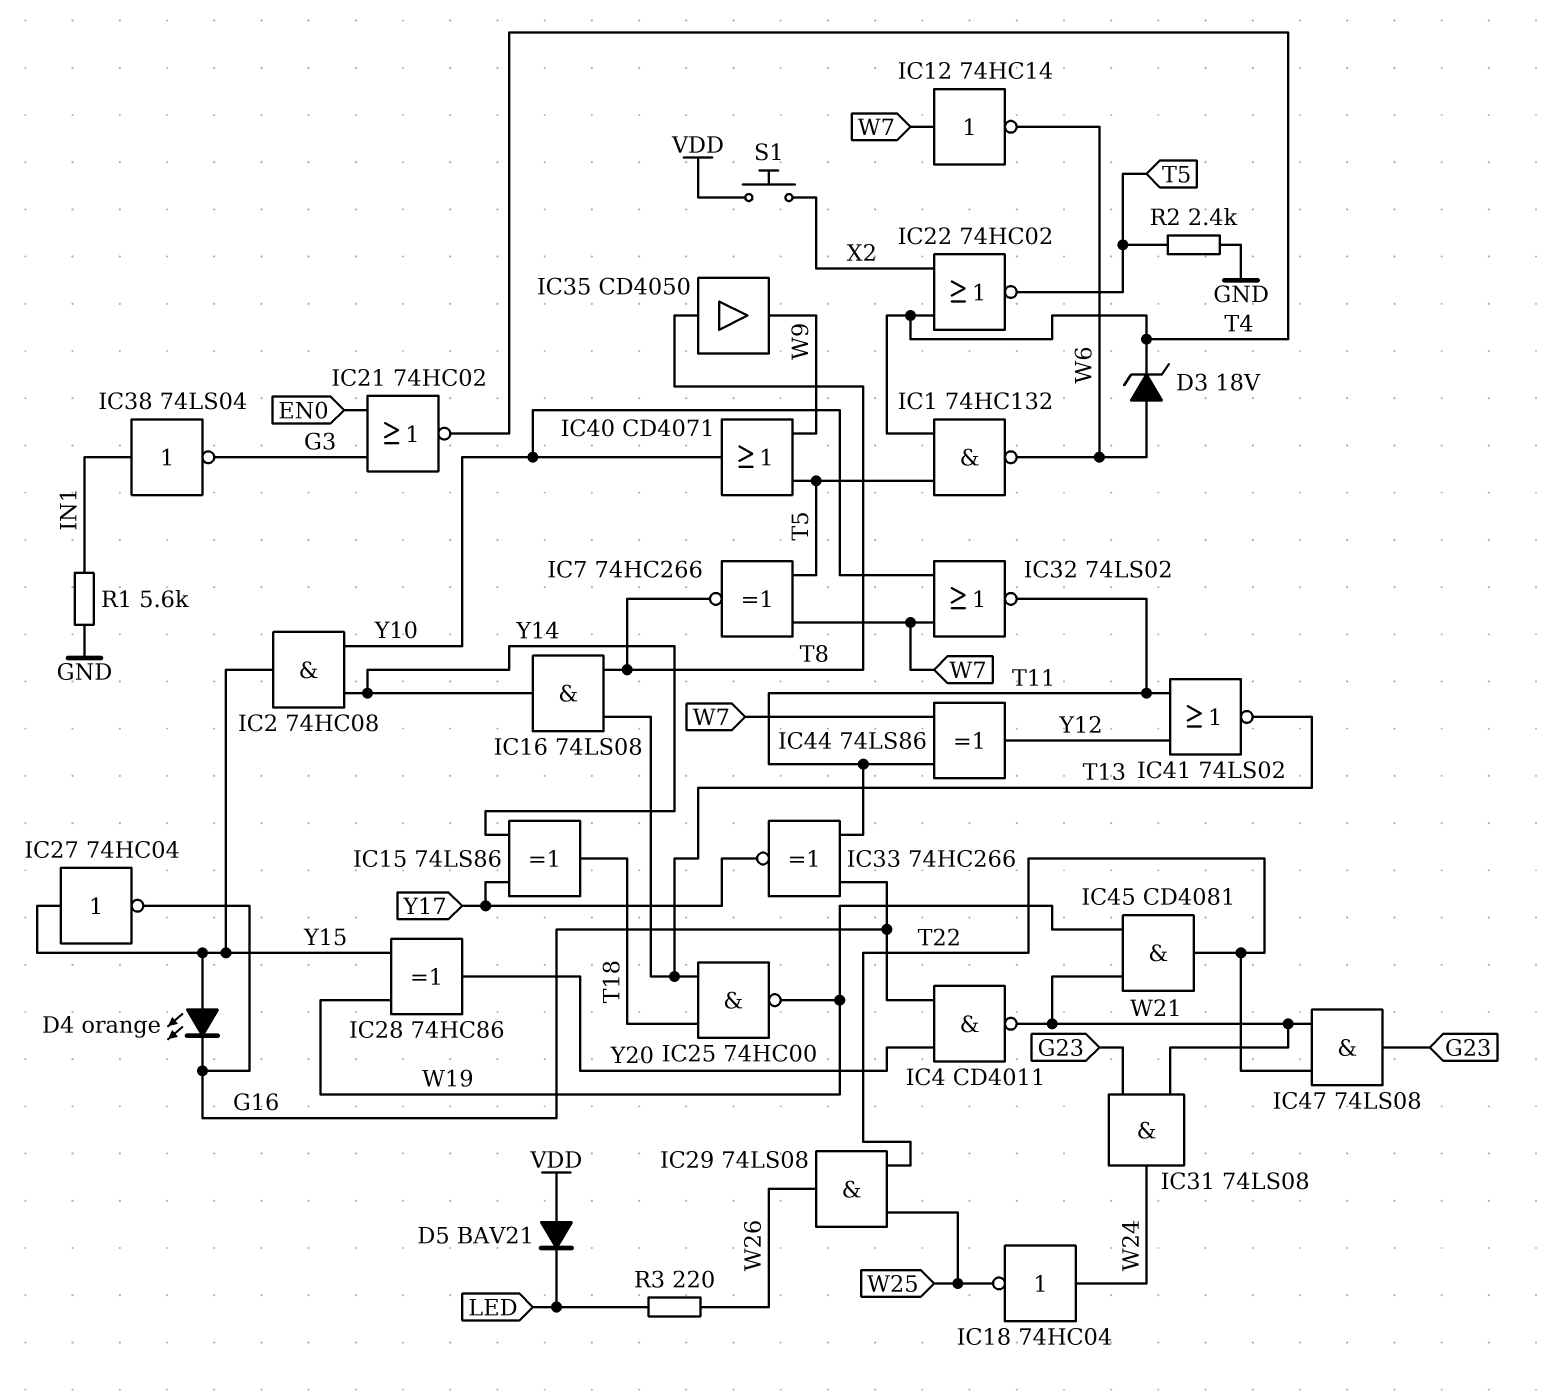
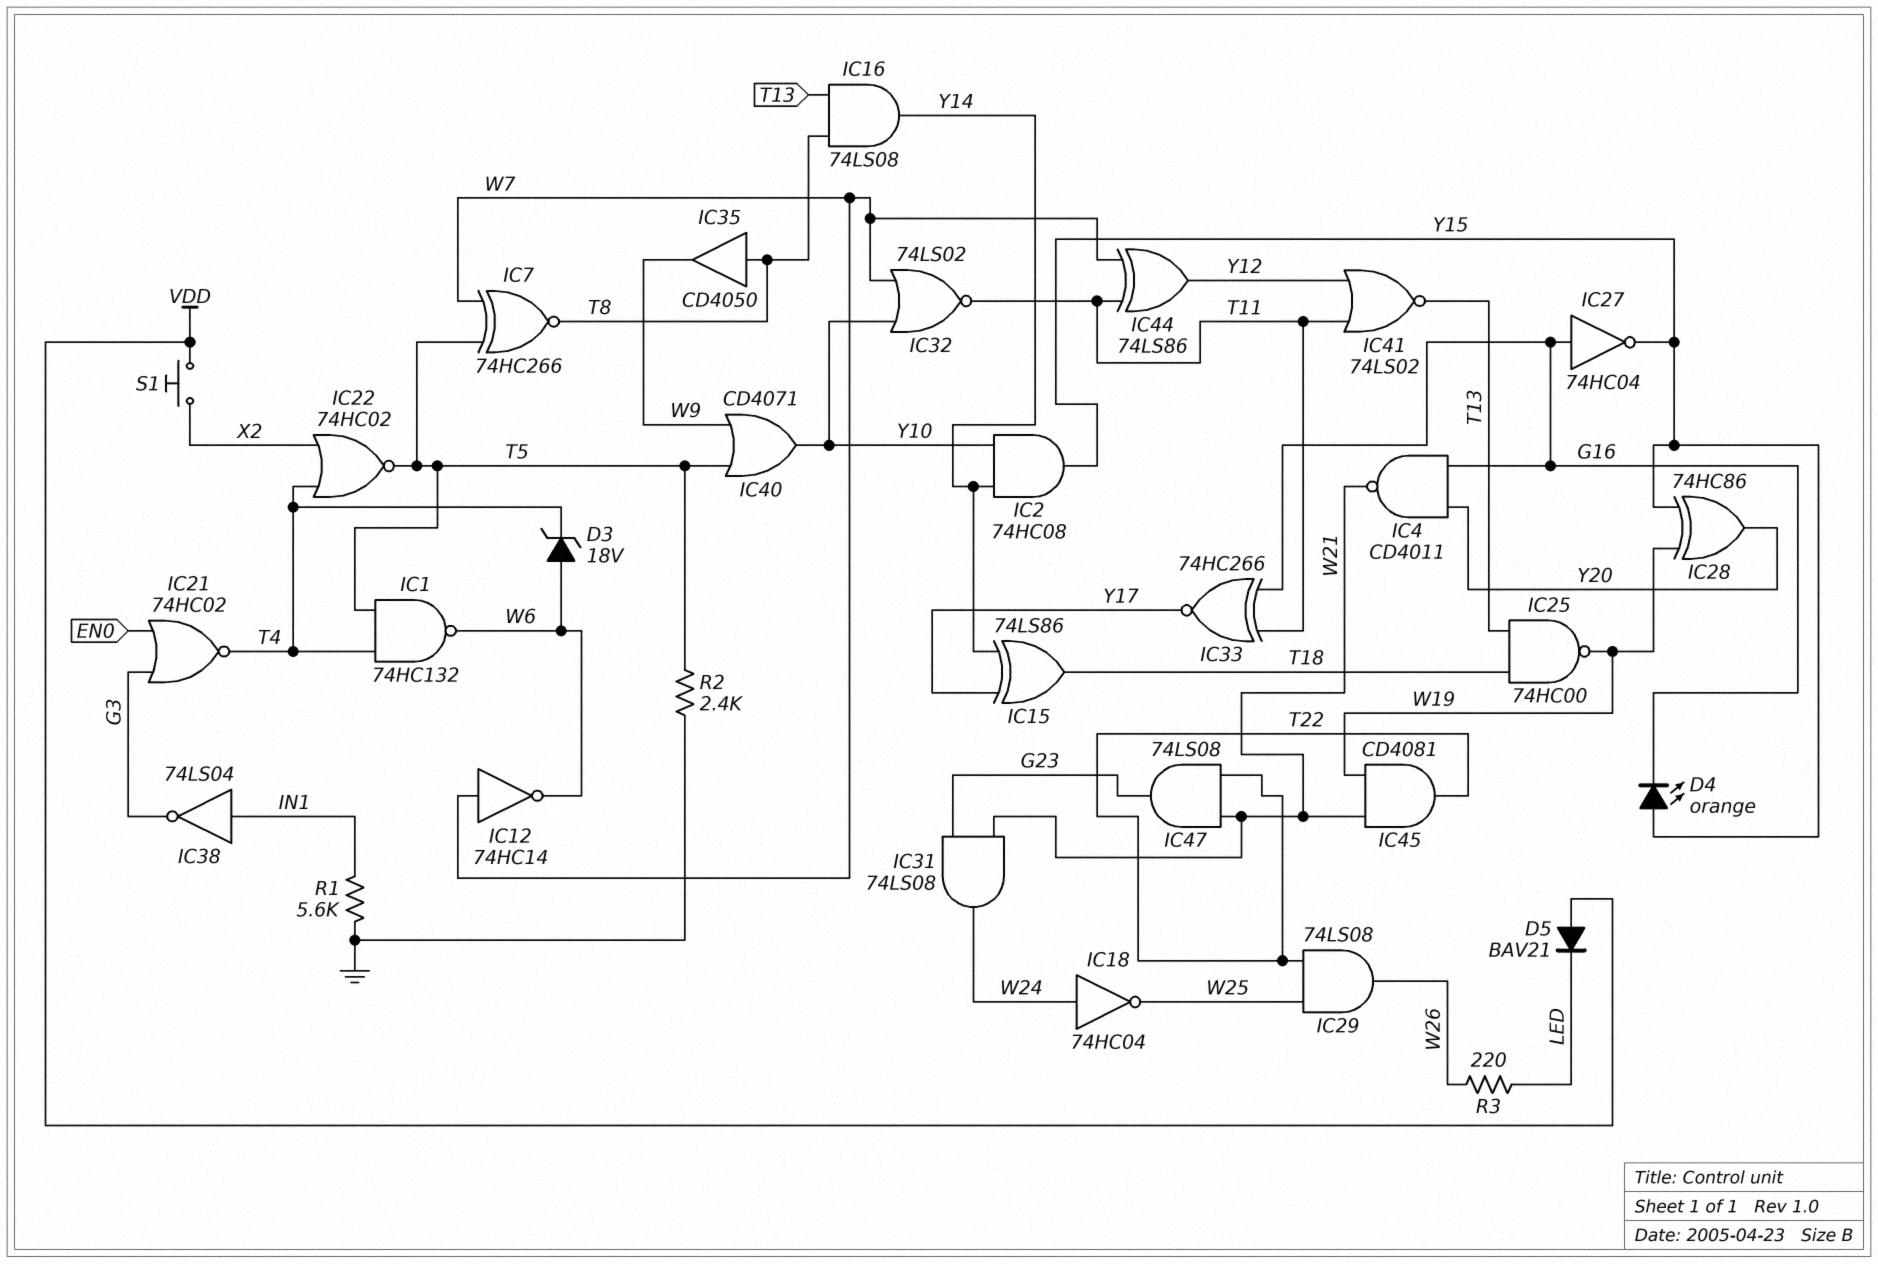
IC27: NOT 74HC04 (in Y15, out G16) -> NOT 74HC04 (in G16, out Y15)

